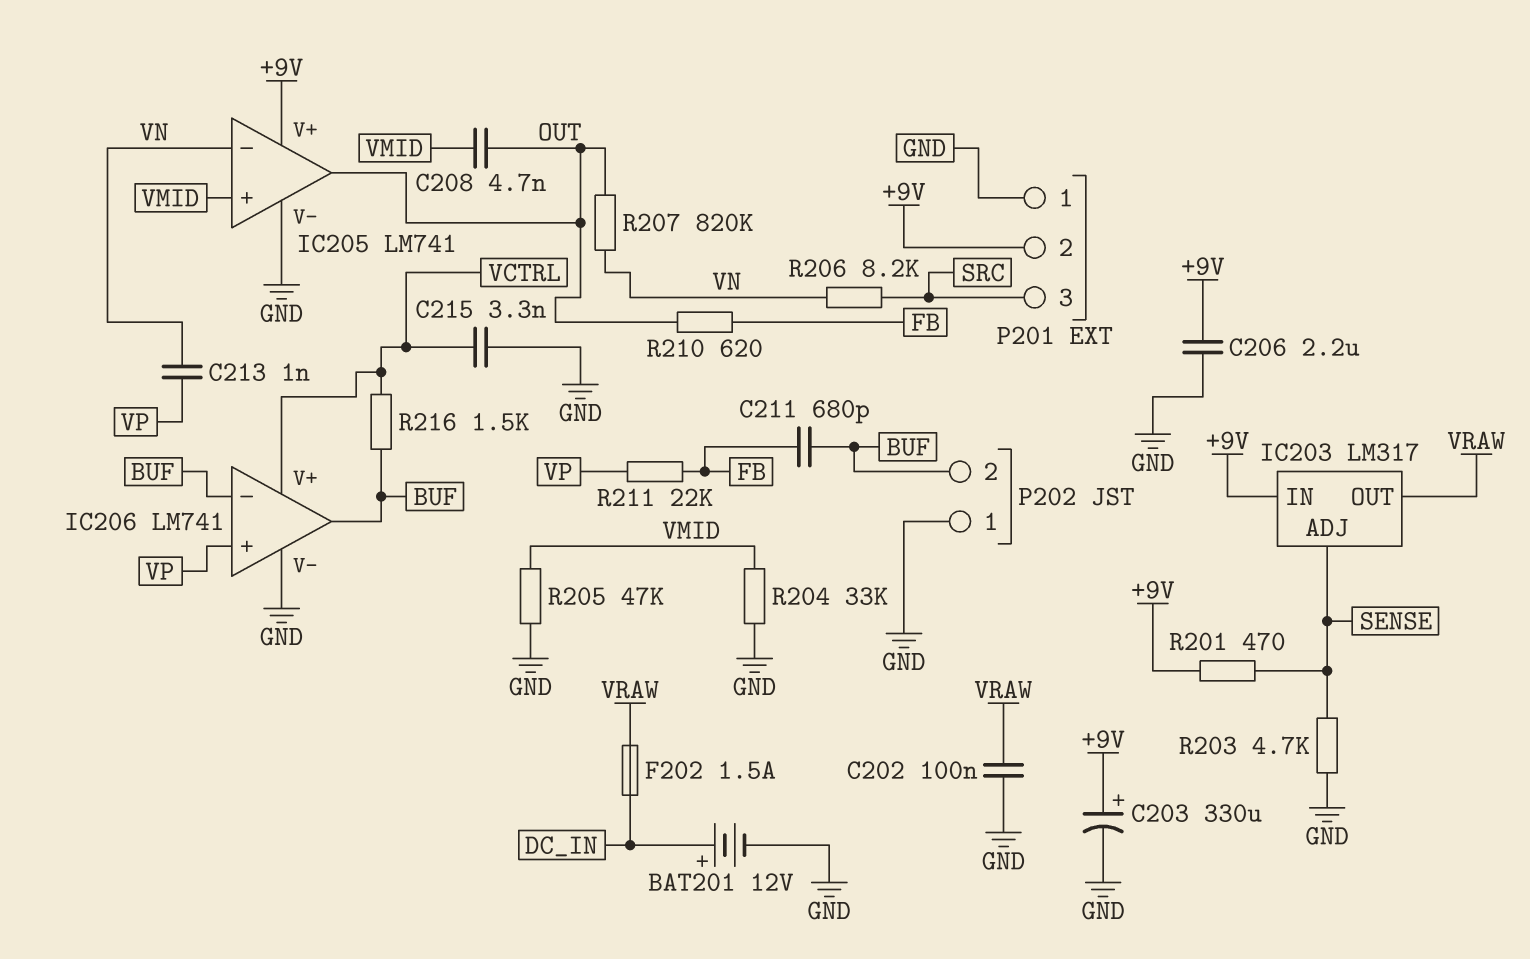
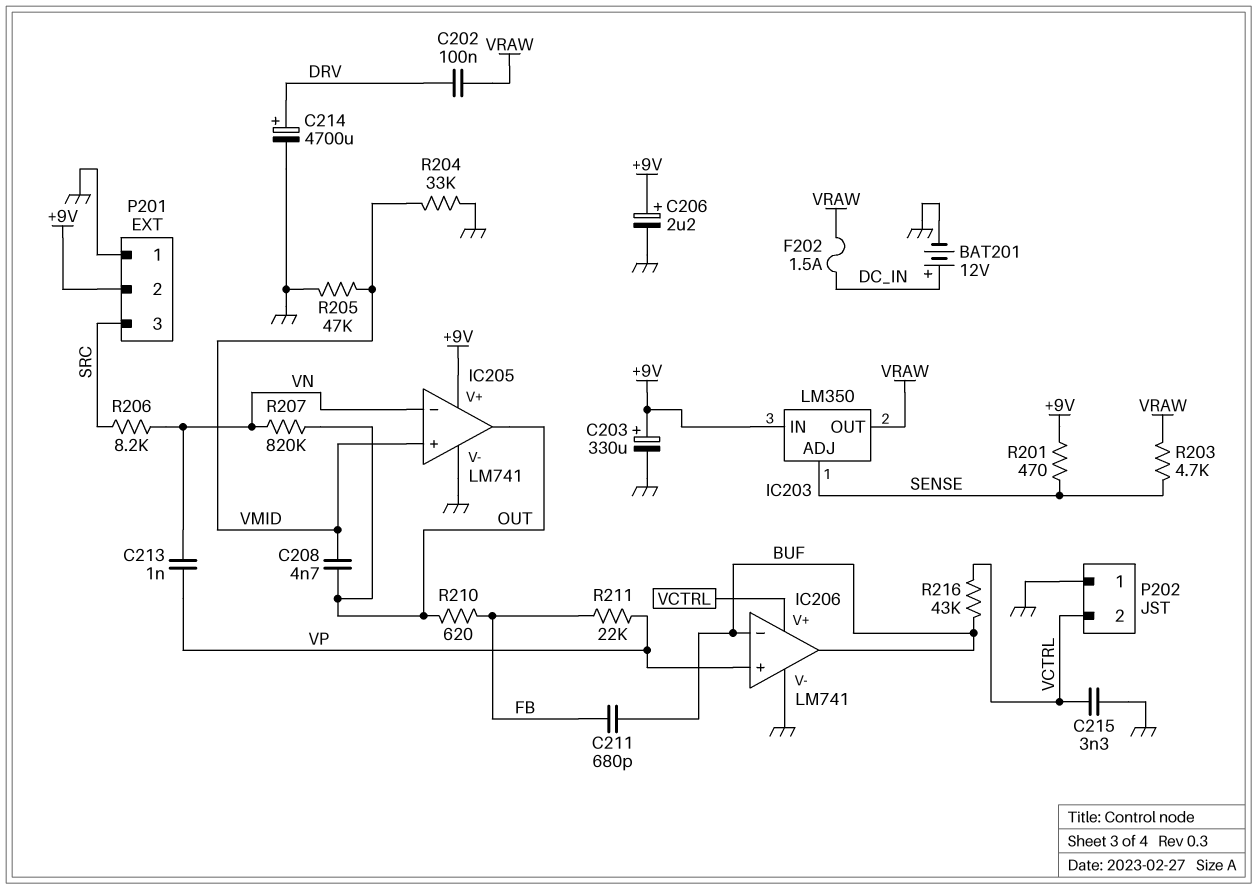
C202: 100nF (GND, VRAW) -> 100nF (DRV, VRAW)
C206: 2.2uF (+9V, GND) -> 2.2uF (plus +9V, minus GND)
C214: none -> 4700uF (plus DRV, minus GND)
IC203: LM317 -> LM350
P202 pin 2: BUF -> VCTRL
R203: 4.7k (GND, SENSE) -> 4.7k (SENSE, VRAW)
R216: 1.5k (BUF, VCTRL) -> 43k (BUF, VCTRL)

